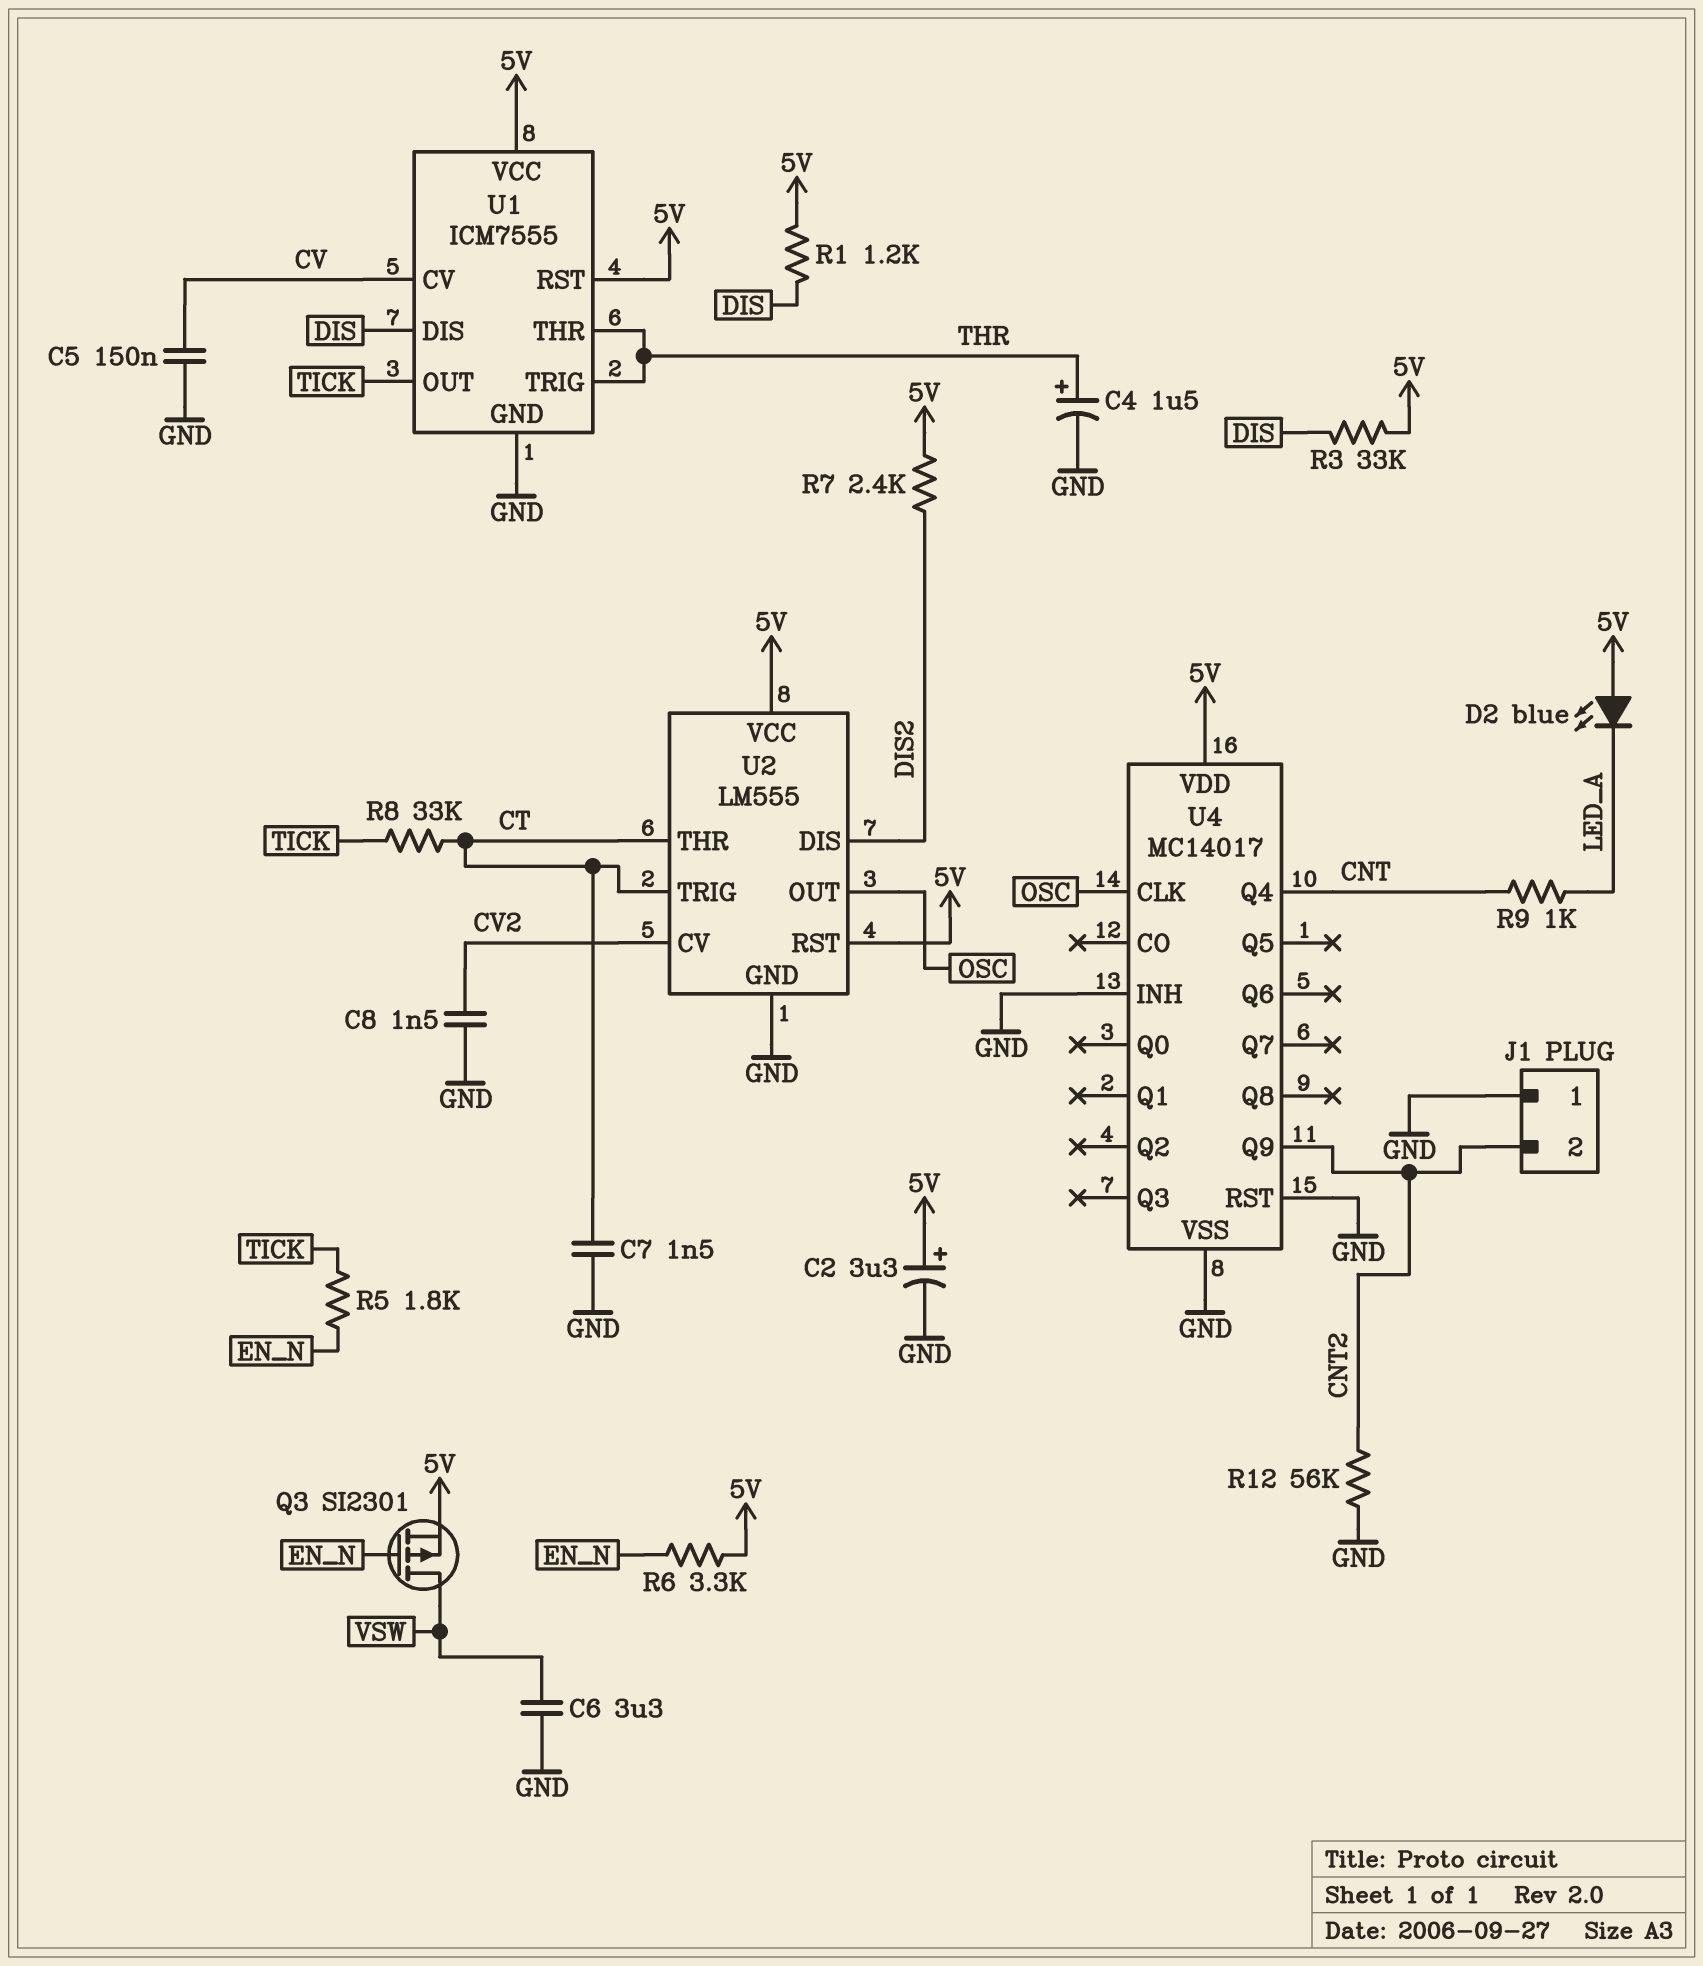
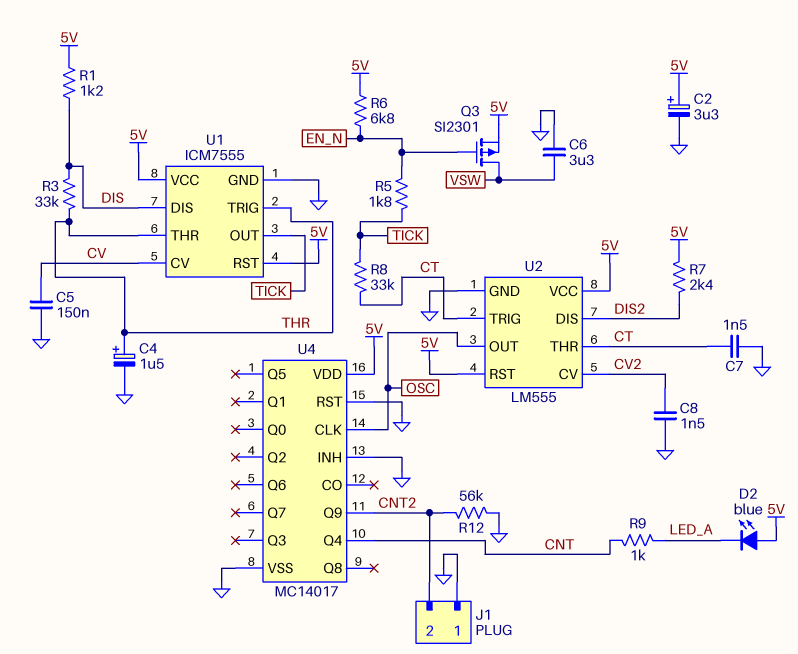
R3: 33k (5V, DIS) -> 33k (DIS, THR)
R6: 3.3k (5V, EN_N) -> 6.8k (5V, EN_N)

